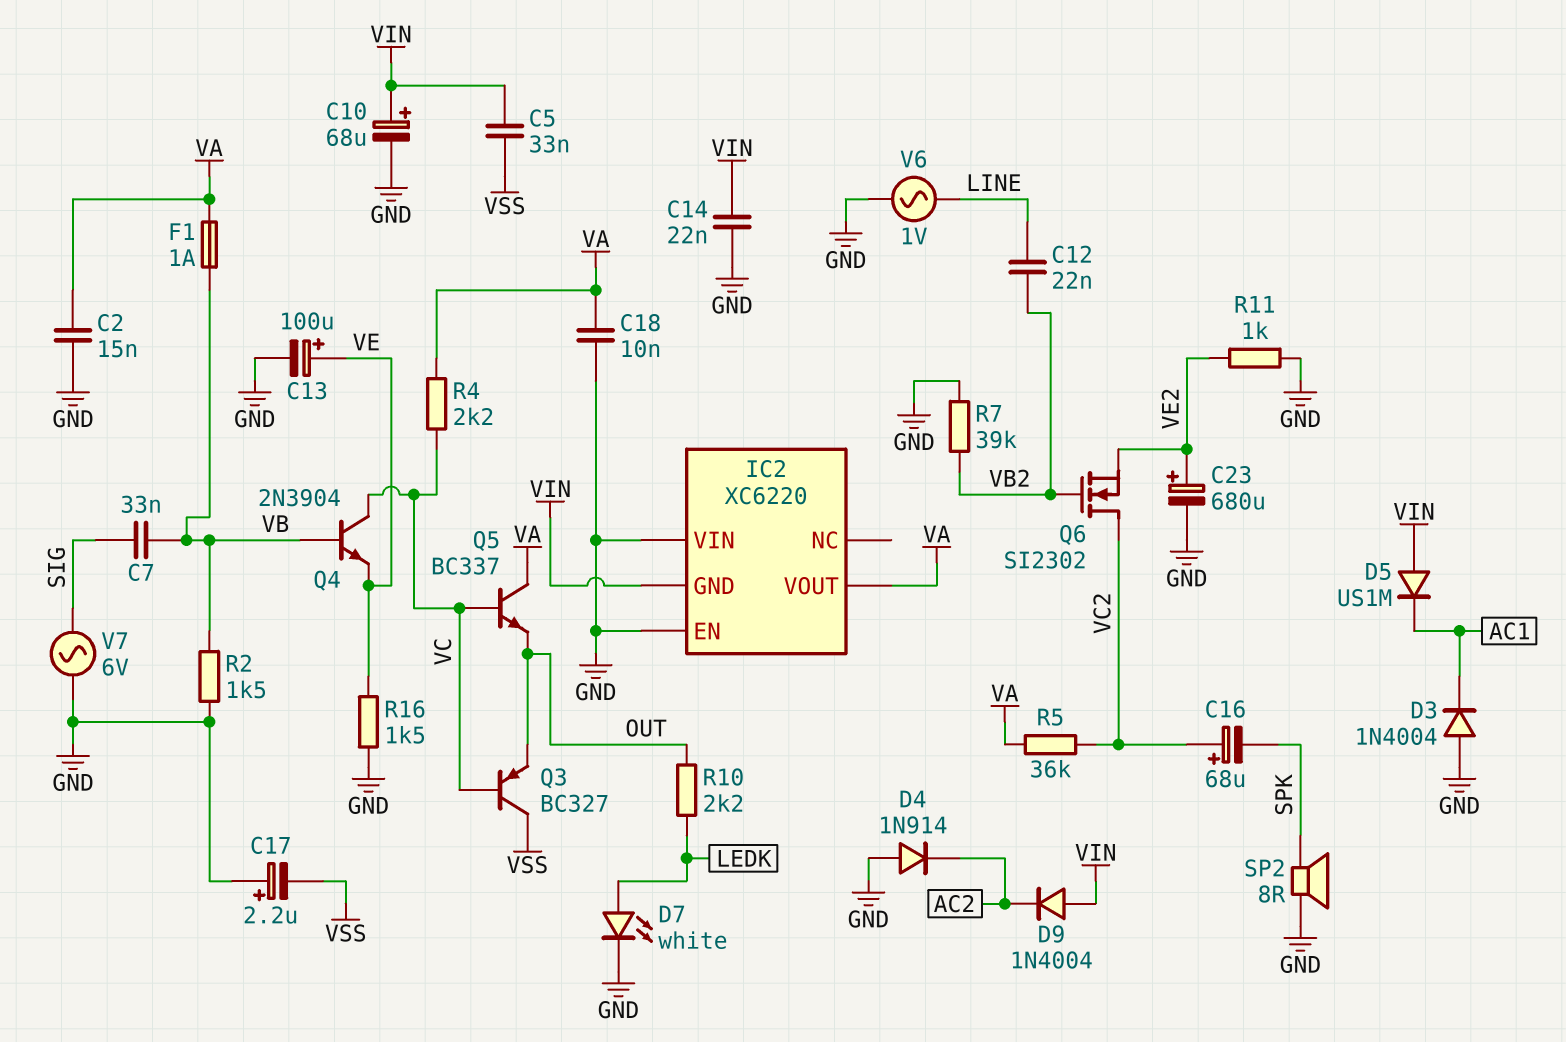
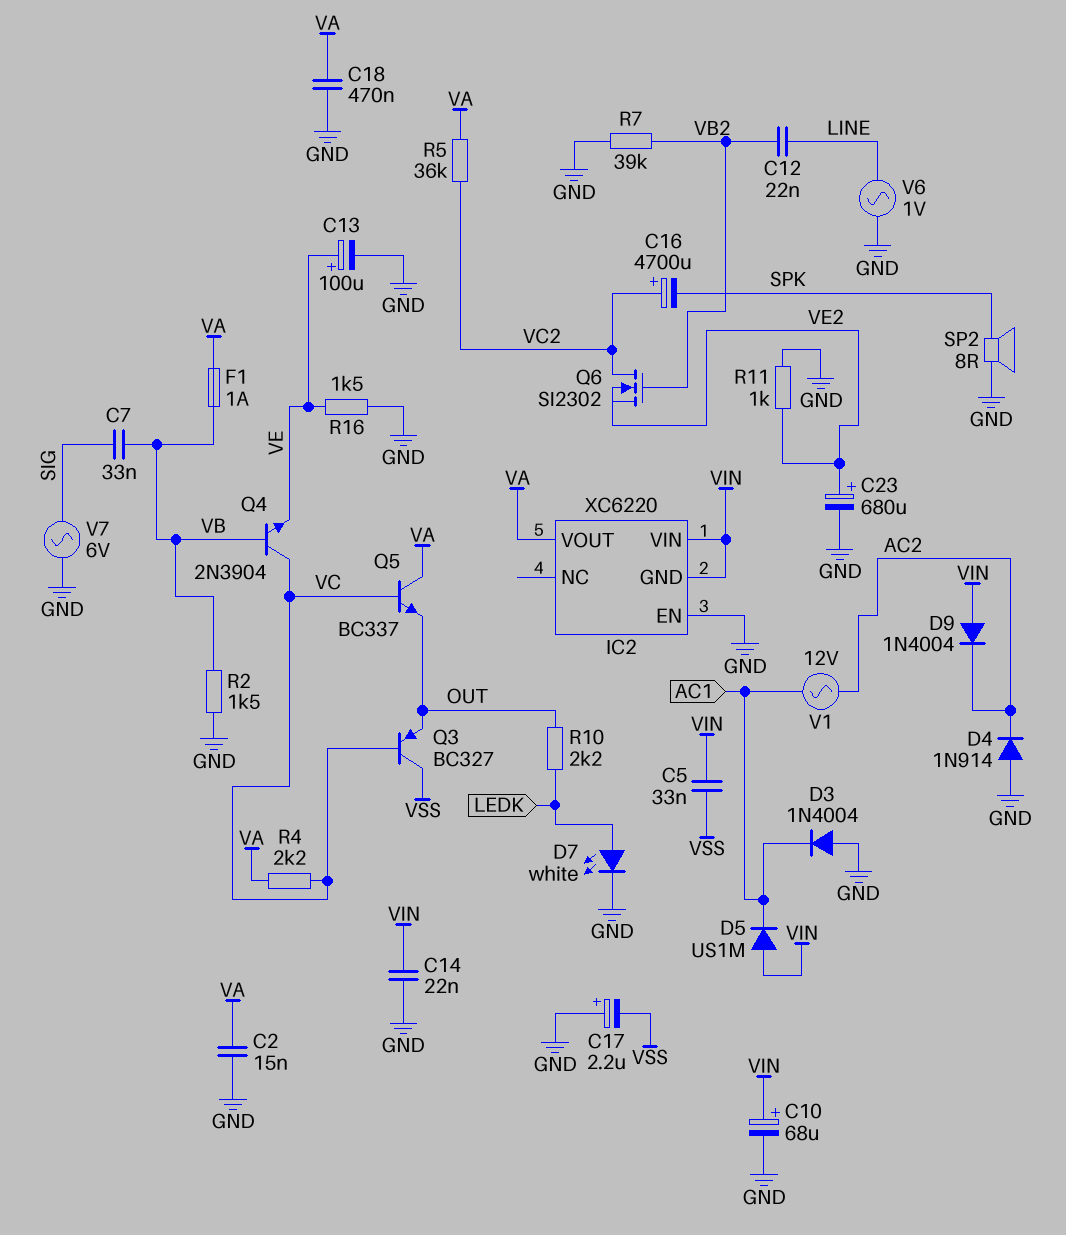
C16: 68uF (plus VC2, minus SPK) -> 4700uF (plus VC2, minus SPK)
C18: 10nF (GND, VA) -> 470nF (GND, VA)
IC2 pin VIN: GND -> VIN
V1: none -> AC 12V (AC1, AC2)

